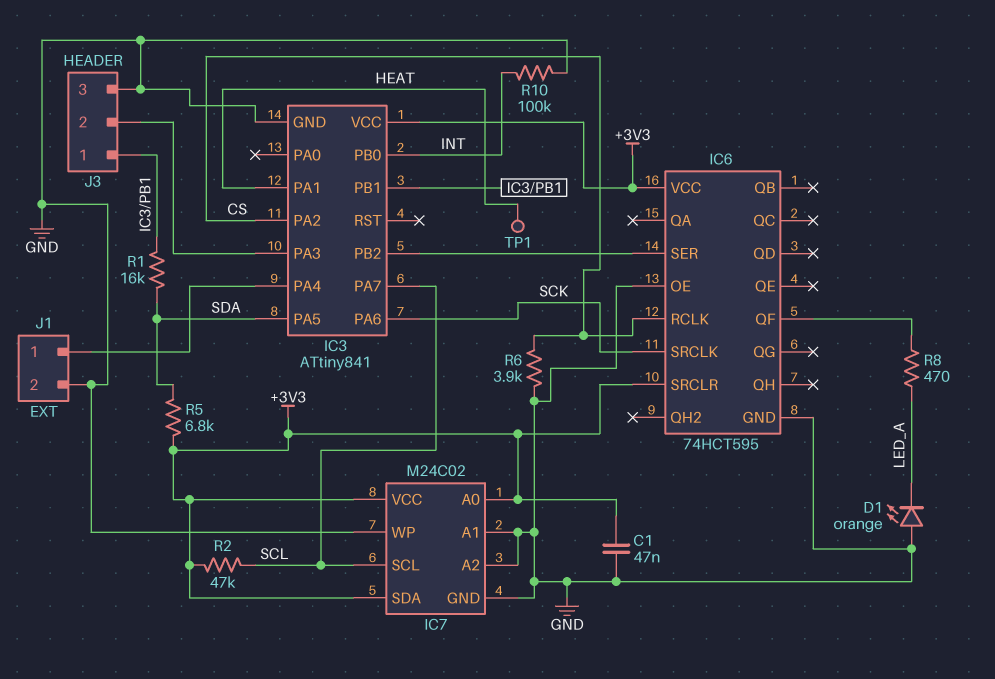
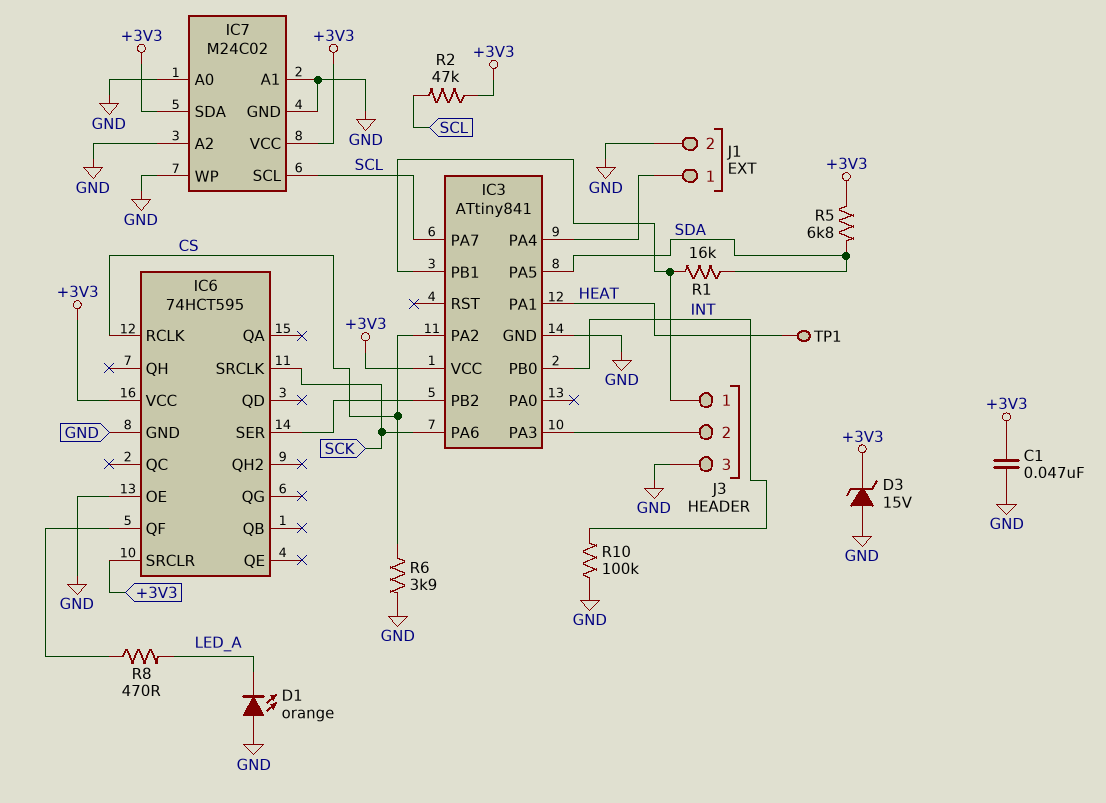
D3: none -> zener 15V (A GND, K +3V3)
IC7 pin A0: +3V3 -> GND

